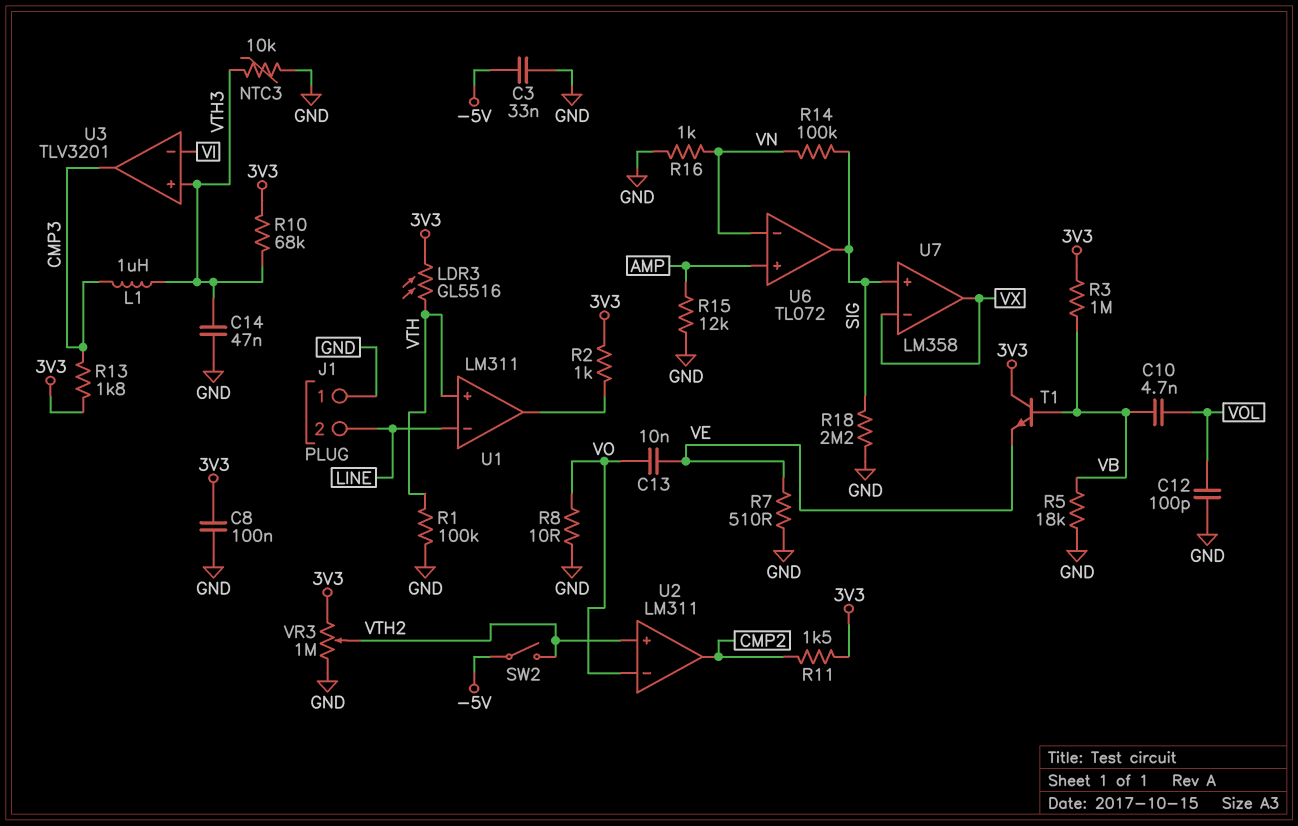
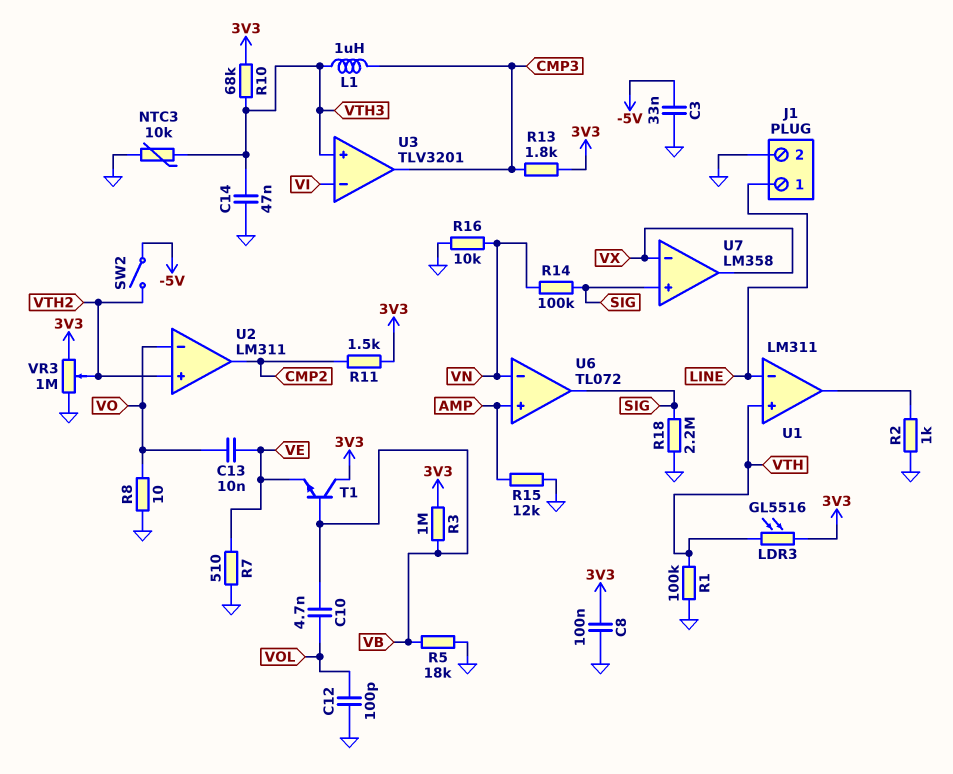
J1 pin 1: GND -> LINE
J1 pin 2: LINE -> GND
R2: 1k (3V3, U1/out) -> 1k (GND, U1/out)
R16: 1k (GND, VN) -> 10k (GND, VN)

